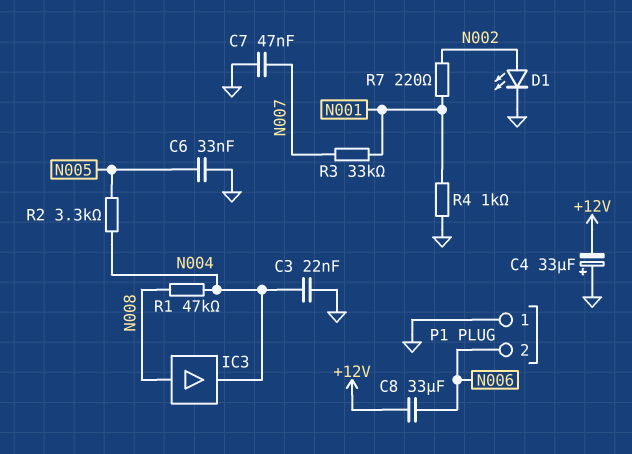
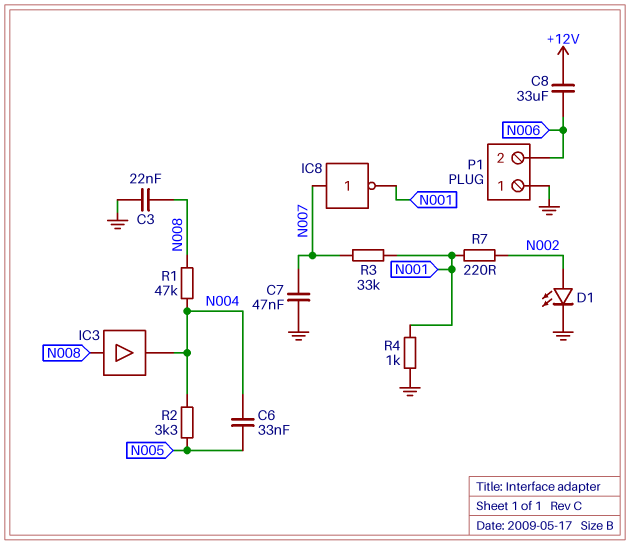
C3: 22nF (GND, N004) -> 22nF (GND, N008)
C4: 33uF (plus GND, minus +12V) -> none
C6: 33nF (GND, N005) -> 33nF (N004, N005)
IC8: none -> NOT (in N007, out N001)

